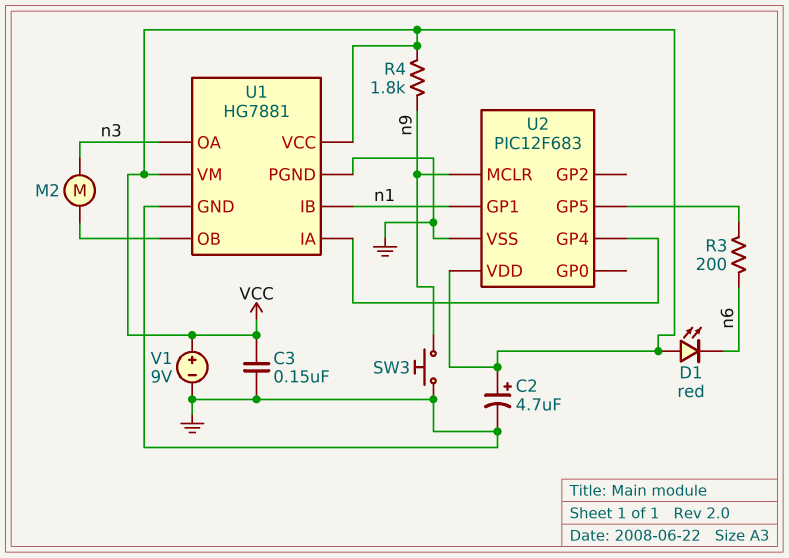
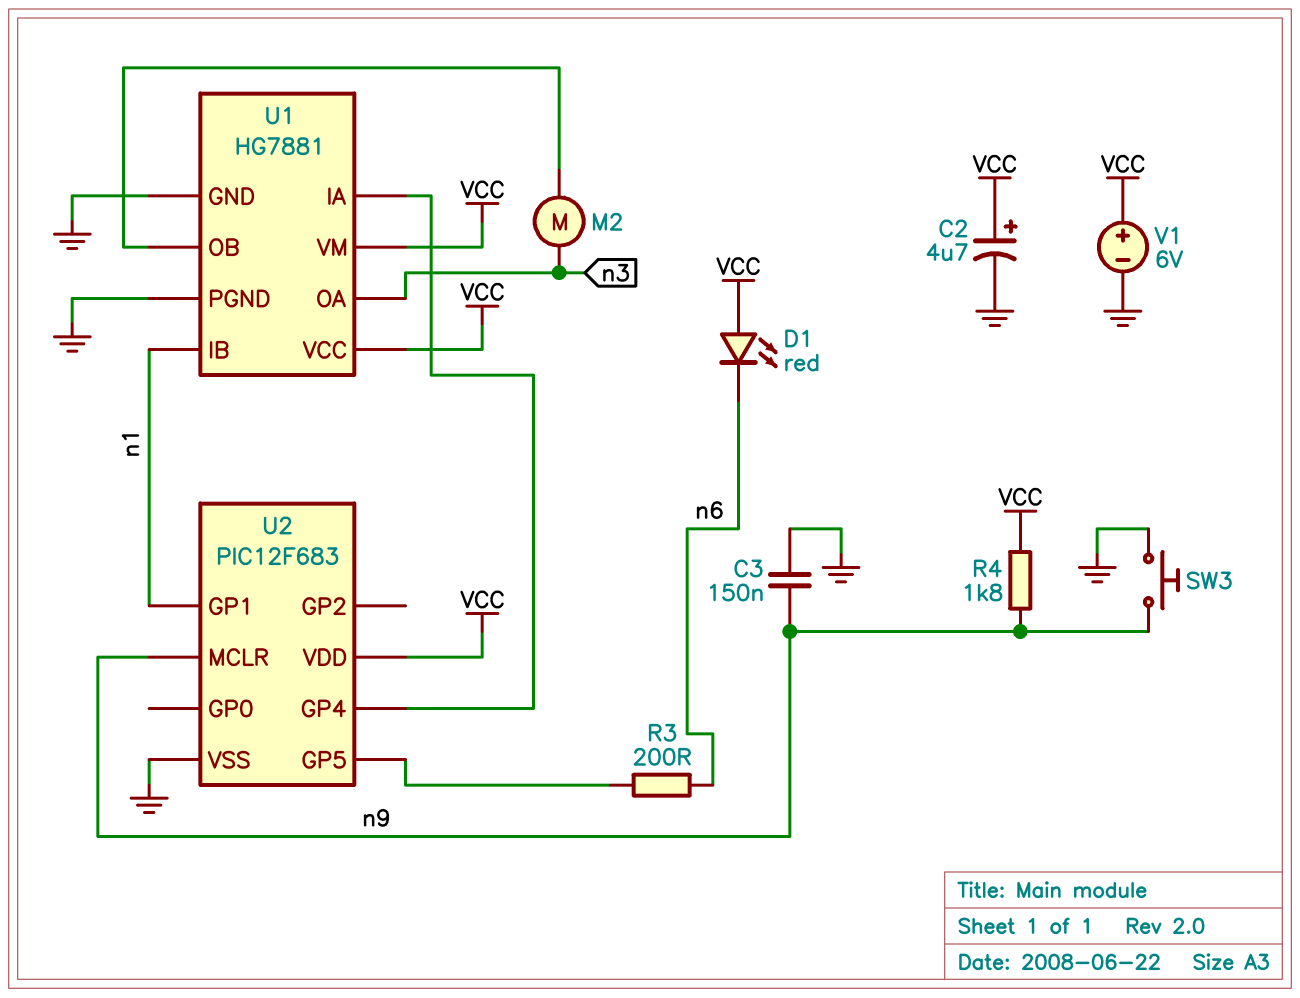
C3: 150nF (GND, VCC) -> 150nF (GND, n9)
V1: 9V (plus VCC, minus GND) -> 6V (plus VCC, minus GND)

